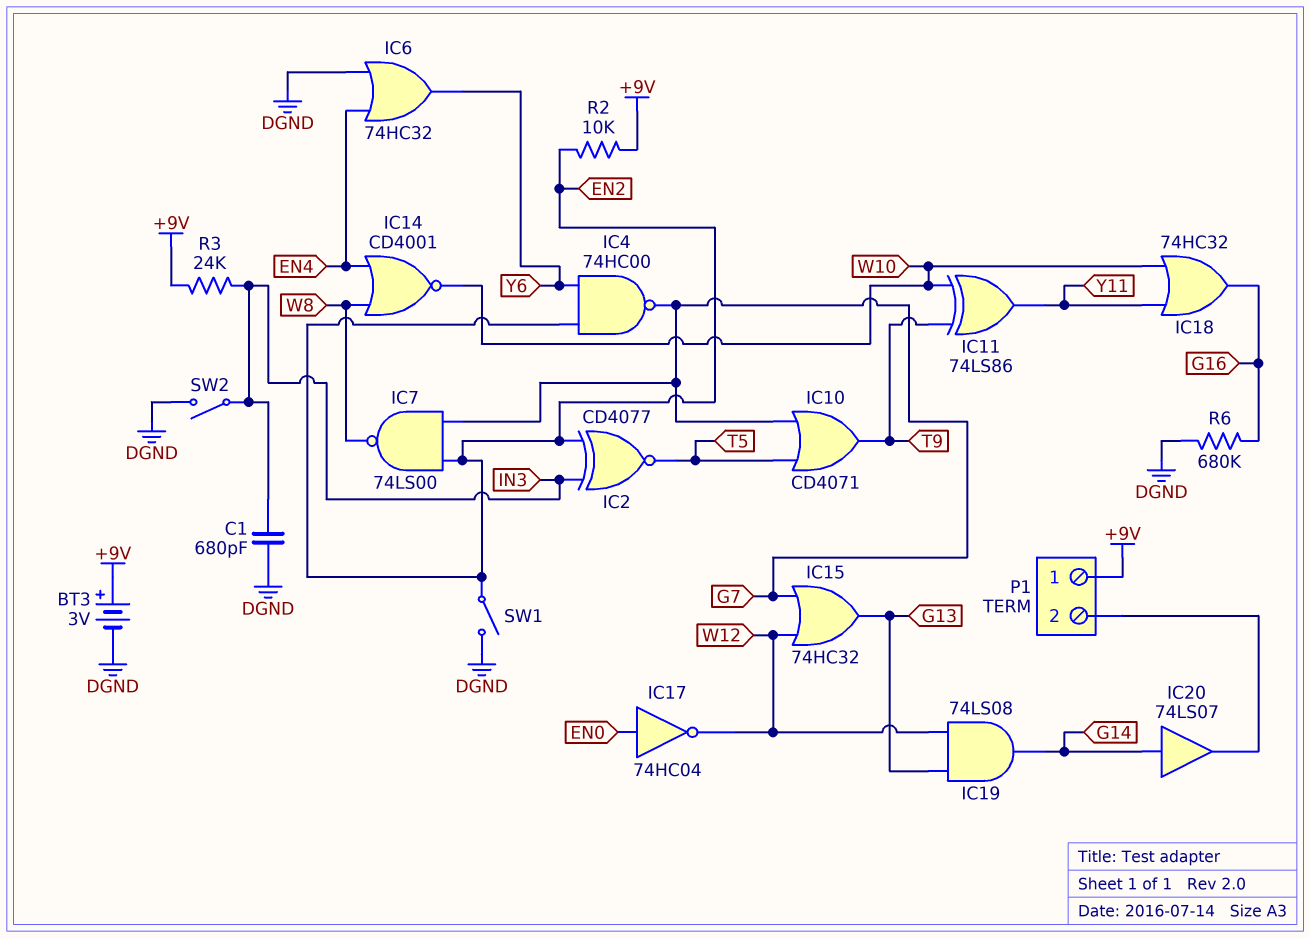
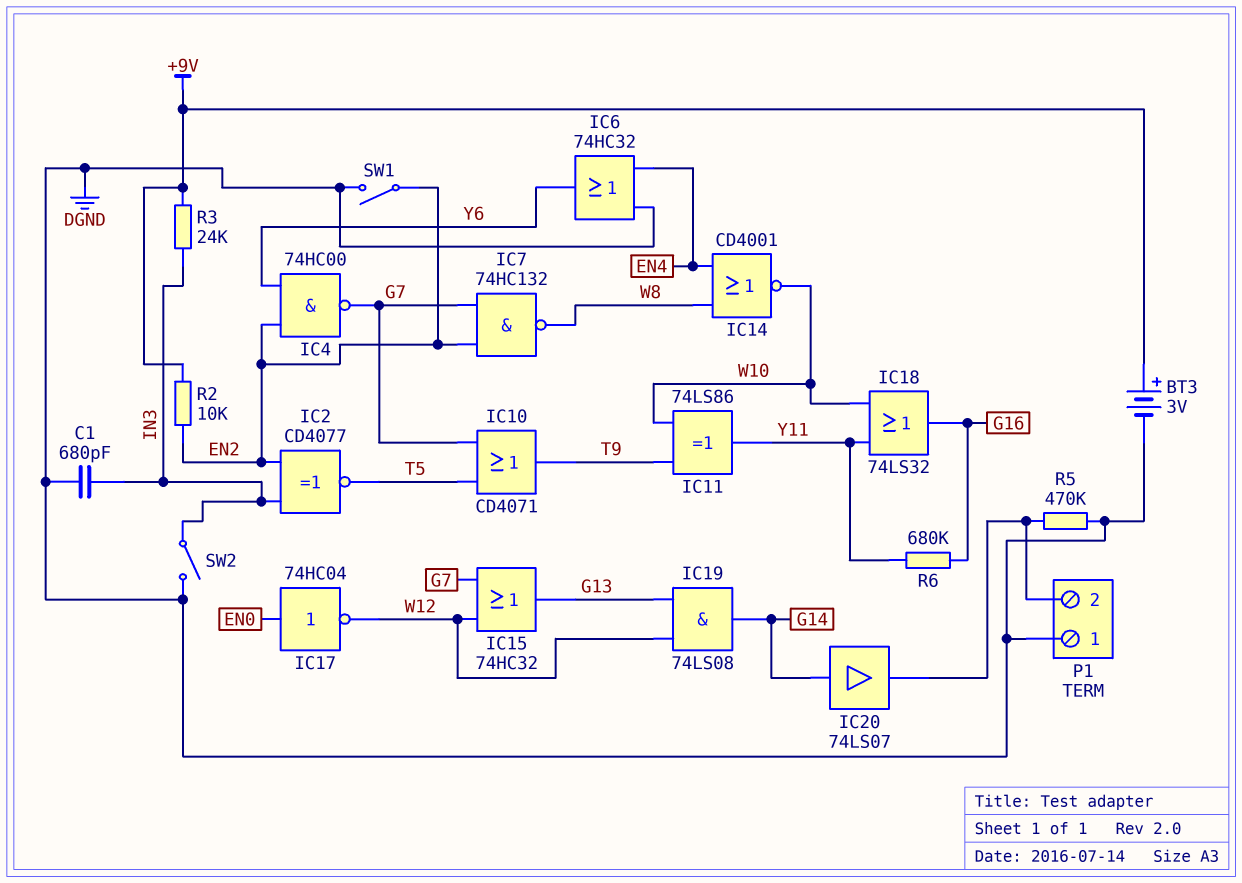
IC7: NAND 74LS00 (in EN2, in G7, out W8) -> NAND 74HC132 (in EN2, in G7, out W8)
IC18: OR 74HC32 (in W10, in Y11, out G16) -> OR 74LS32 (in W10, in Y11, out G16)
P1 pin 1: +9V -> DGND
R5: none -> 470k (DGND, P1/2)
R6: 680k (DGND, G16) -> 680k (G16, Y11)

